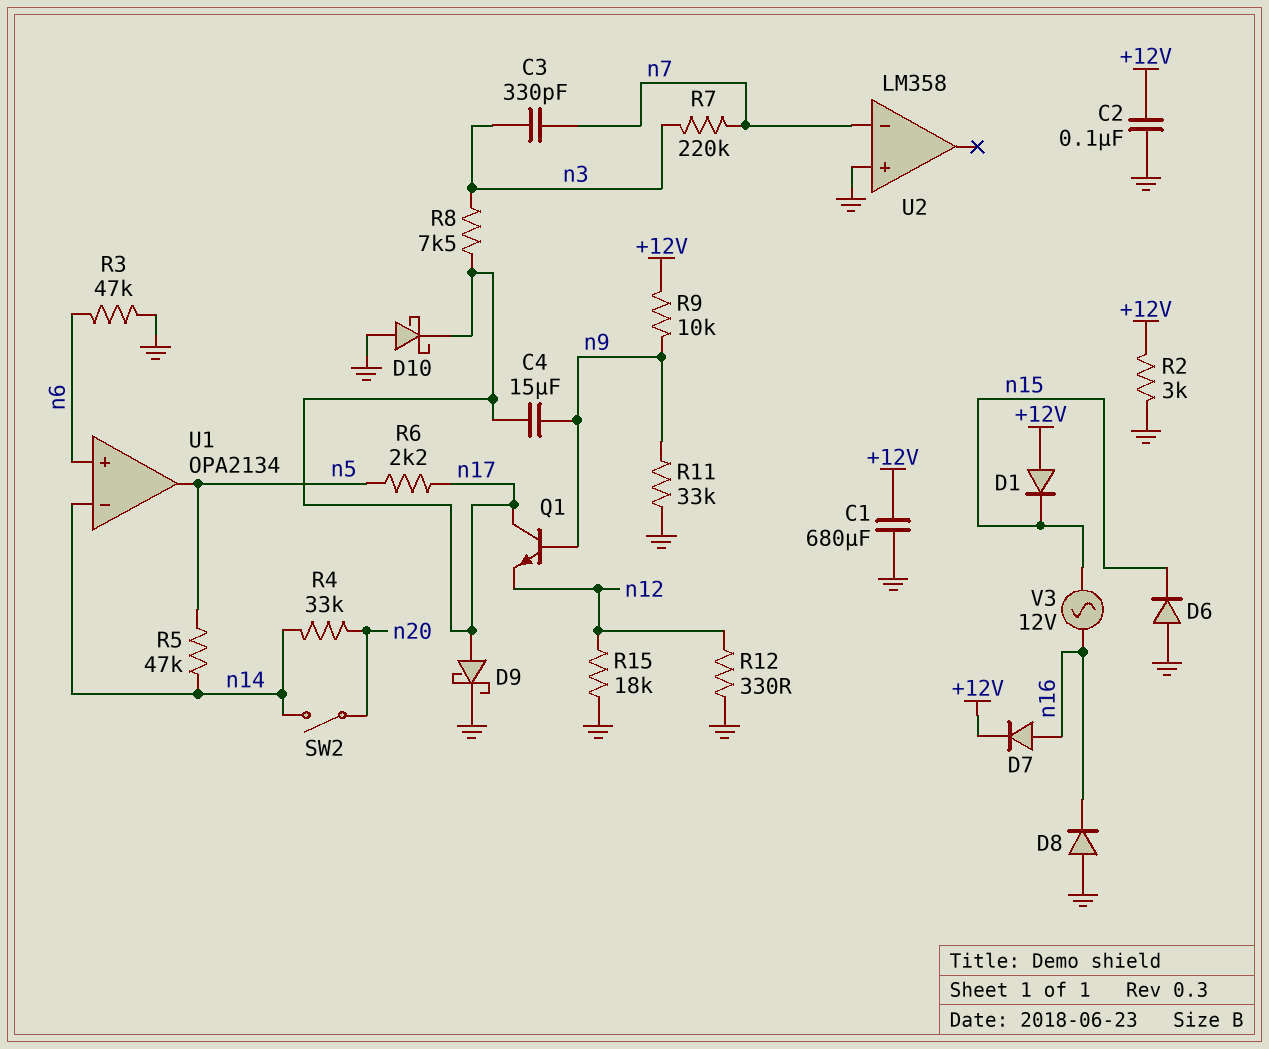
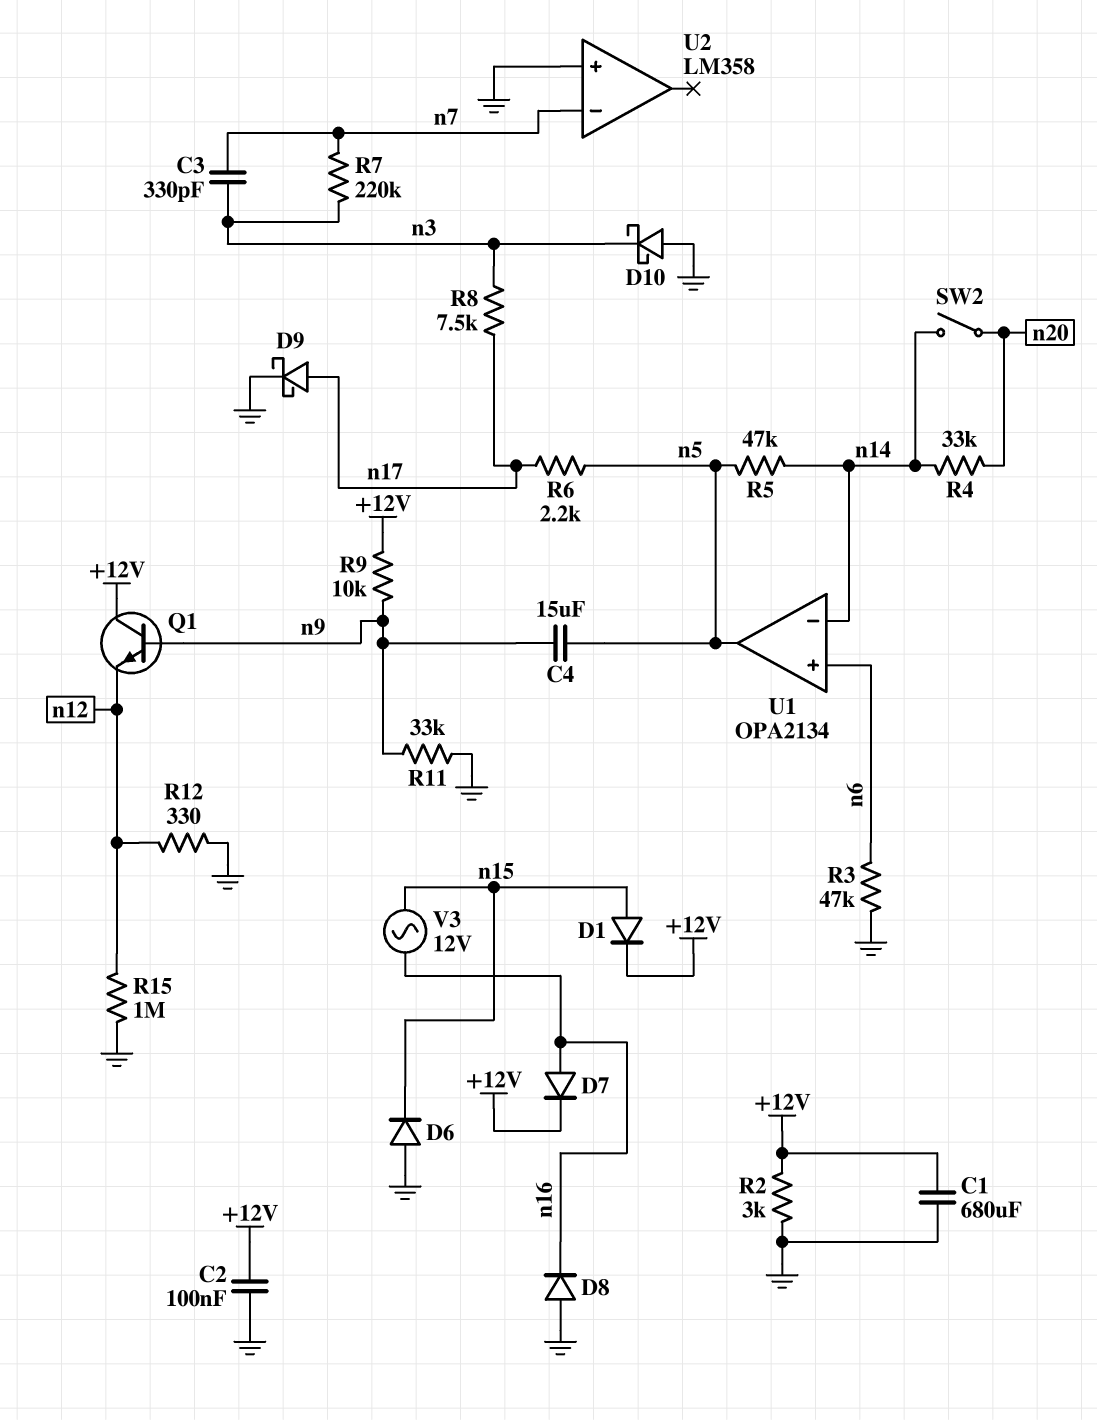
C4: 15uF (n9, n17) -> 15uF (n5, n9)
D1: diode (A +12V, K n15) -> diode (A n15, K +12V)
D10: schottky (A GND, K n17) -> schottky (A GND, K n3)
Q1: NPN (B n9, C n17, E n12) -> NPN (B n9, C +12V, E n12)
R15: 18k (GND, n12) -> 1M (GND, n12)

